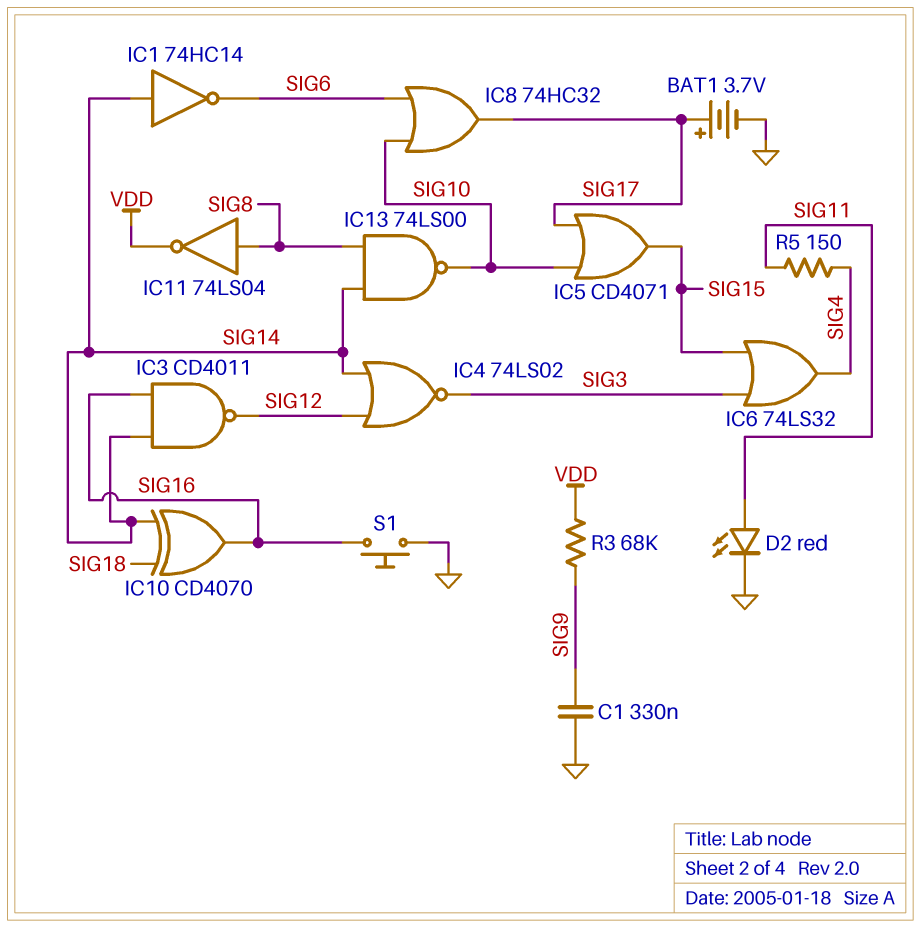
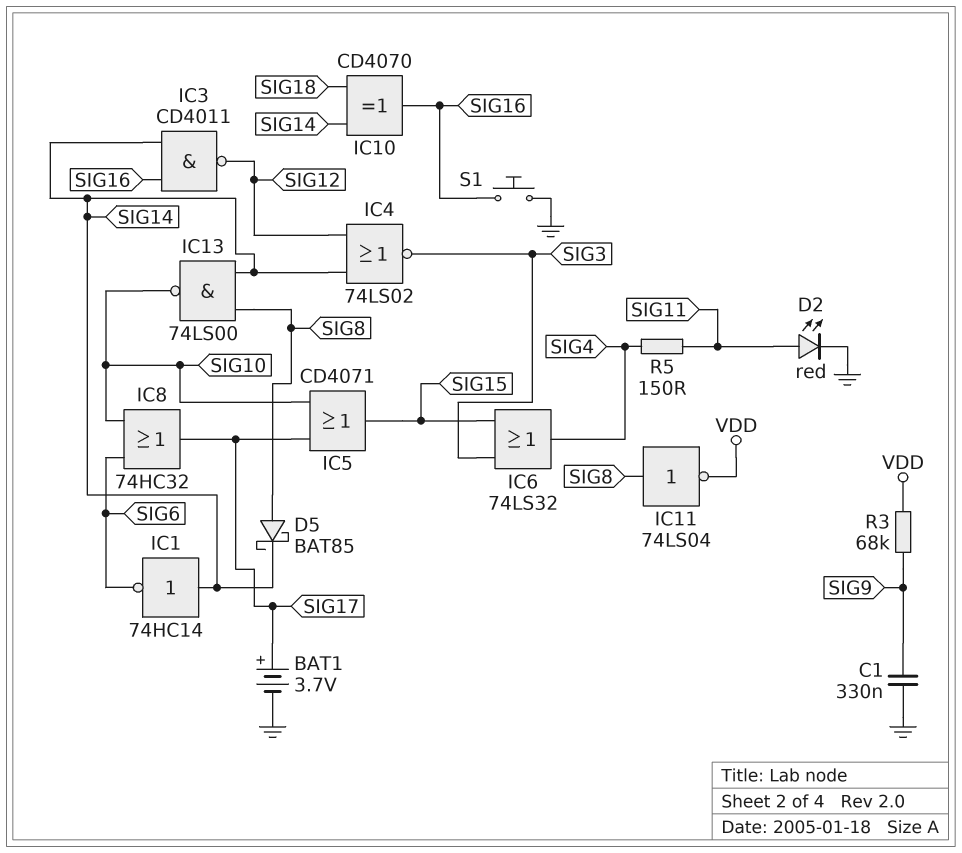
D5: none -> schottky BAT85 (A SIG8, K SIG14)

